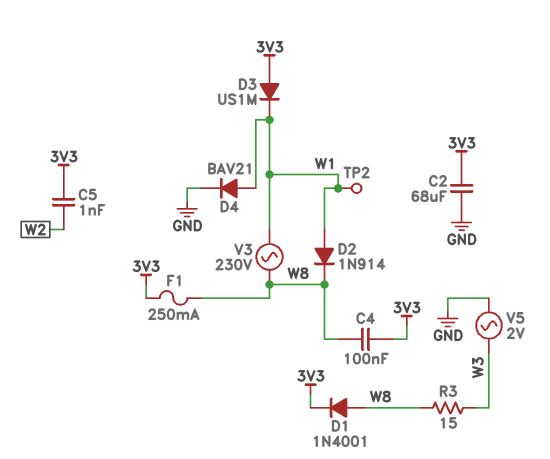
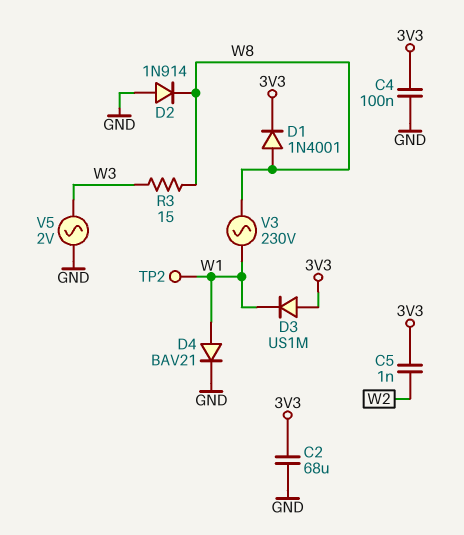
C4: 100nF (3V3, W8) -> 100nF (3V3, GND)
D2: diode 1N914 (A W1, K W8) -> diode 1N914 (A GND, K W8)
F1: 250mA (3V3, W8) -> none

